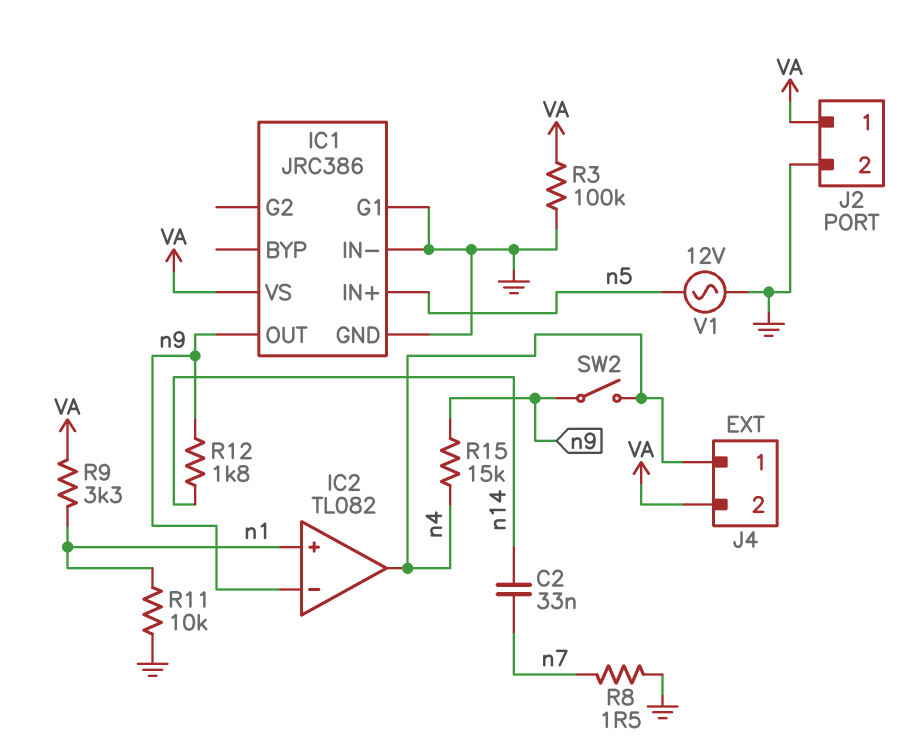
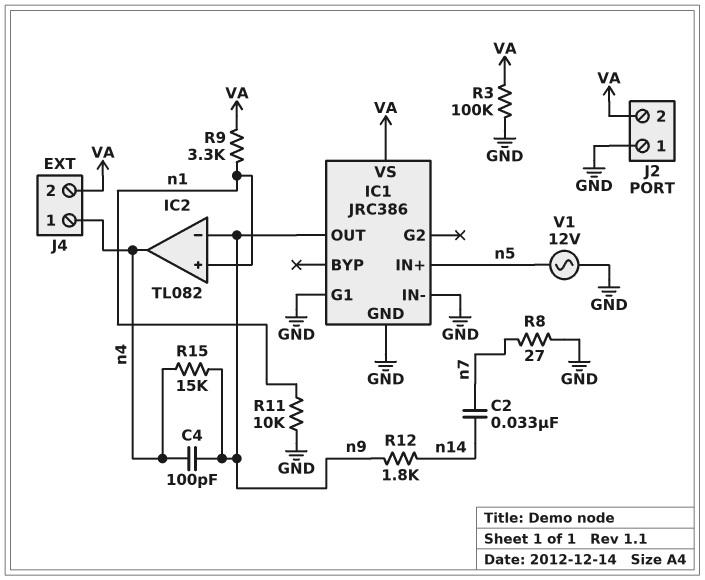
C4: none -> 100pF (n4, n9)
J2 pin 1: VA -> GND
J2 pin 2: GND -> VA
R8: 1.5 (GND, n7) -> 27 (GND, n7)
SW2: switch (n4, n9) -> none

